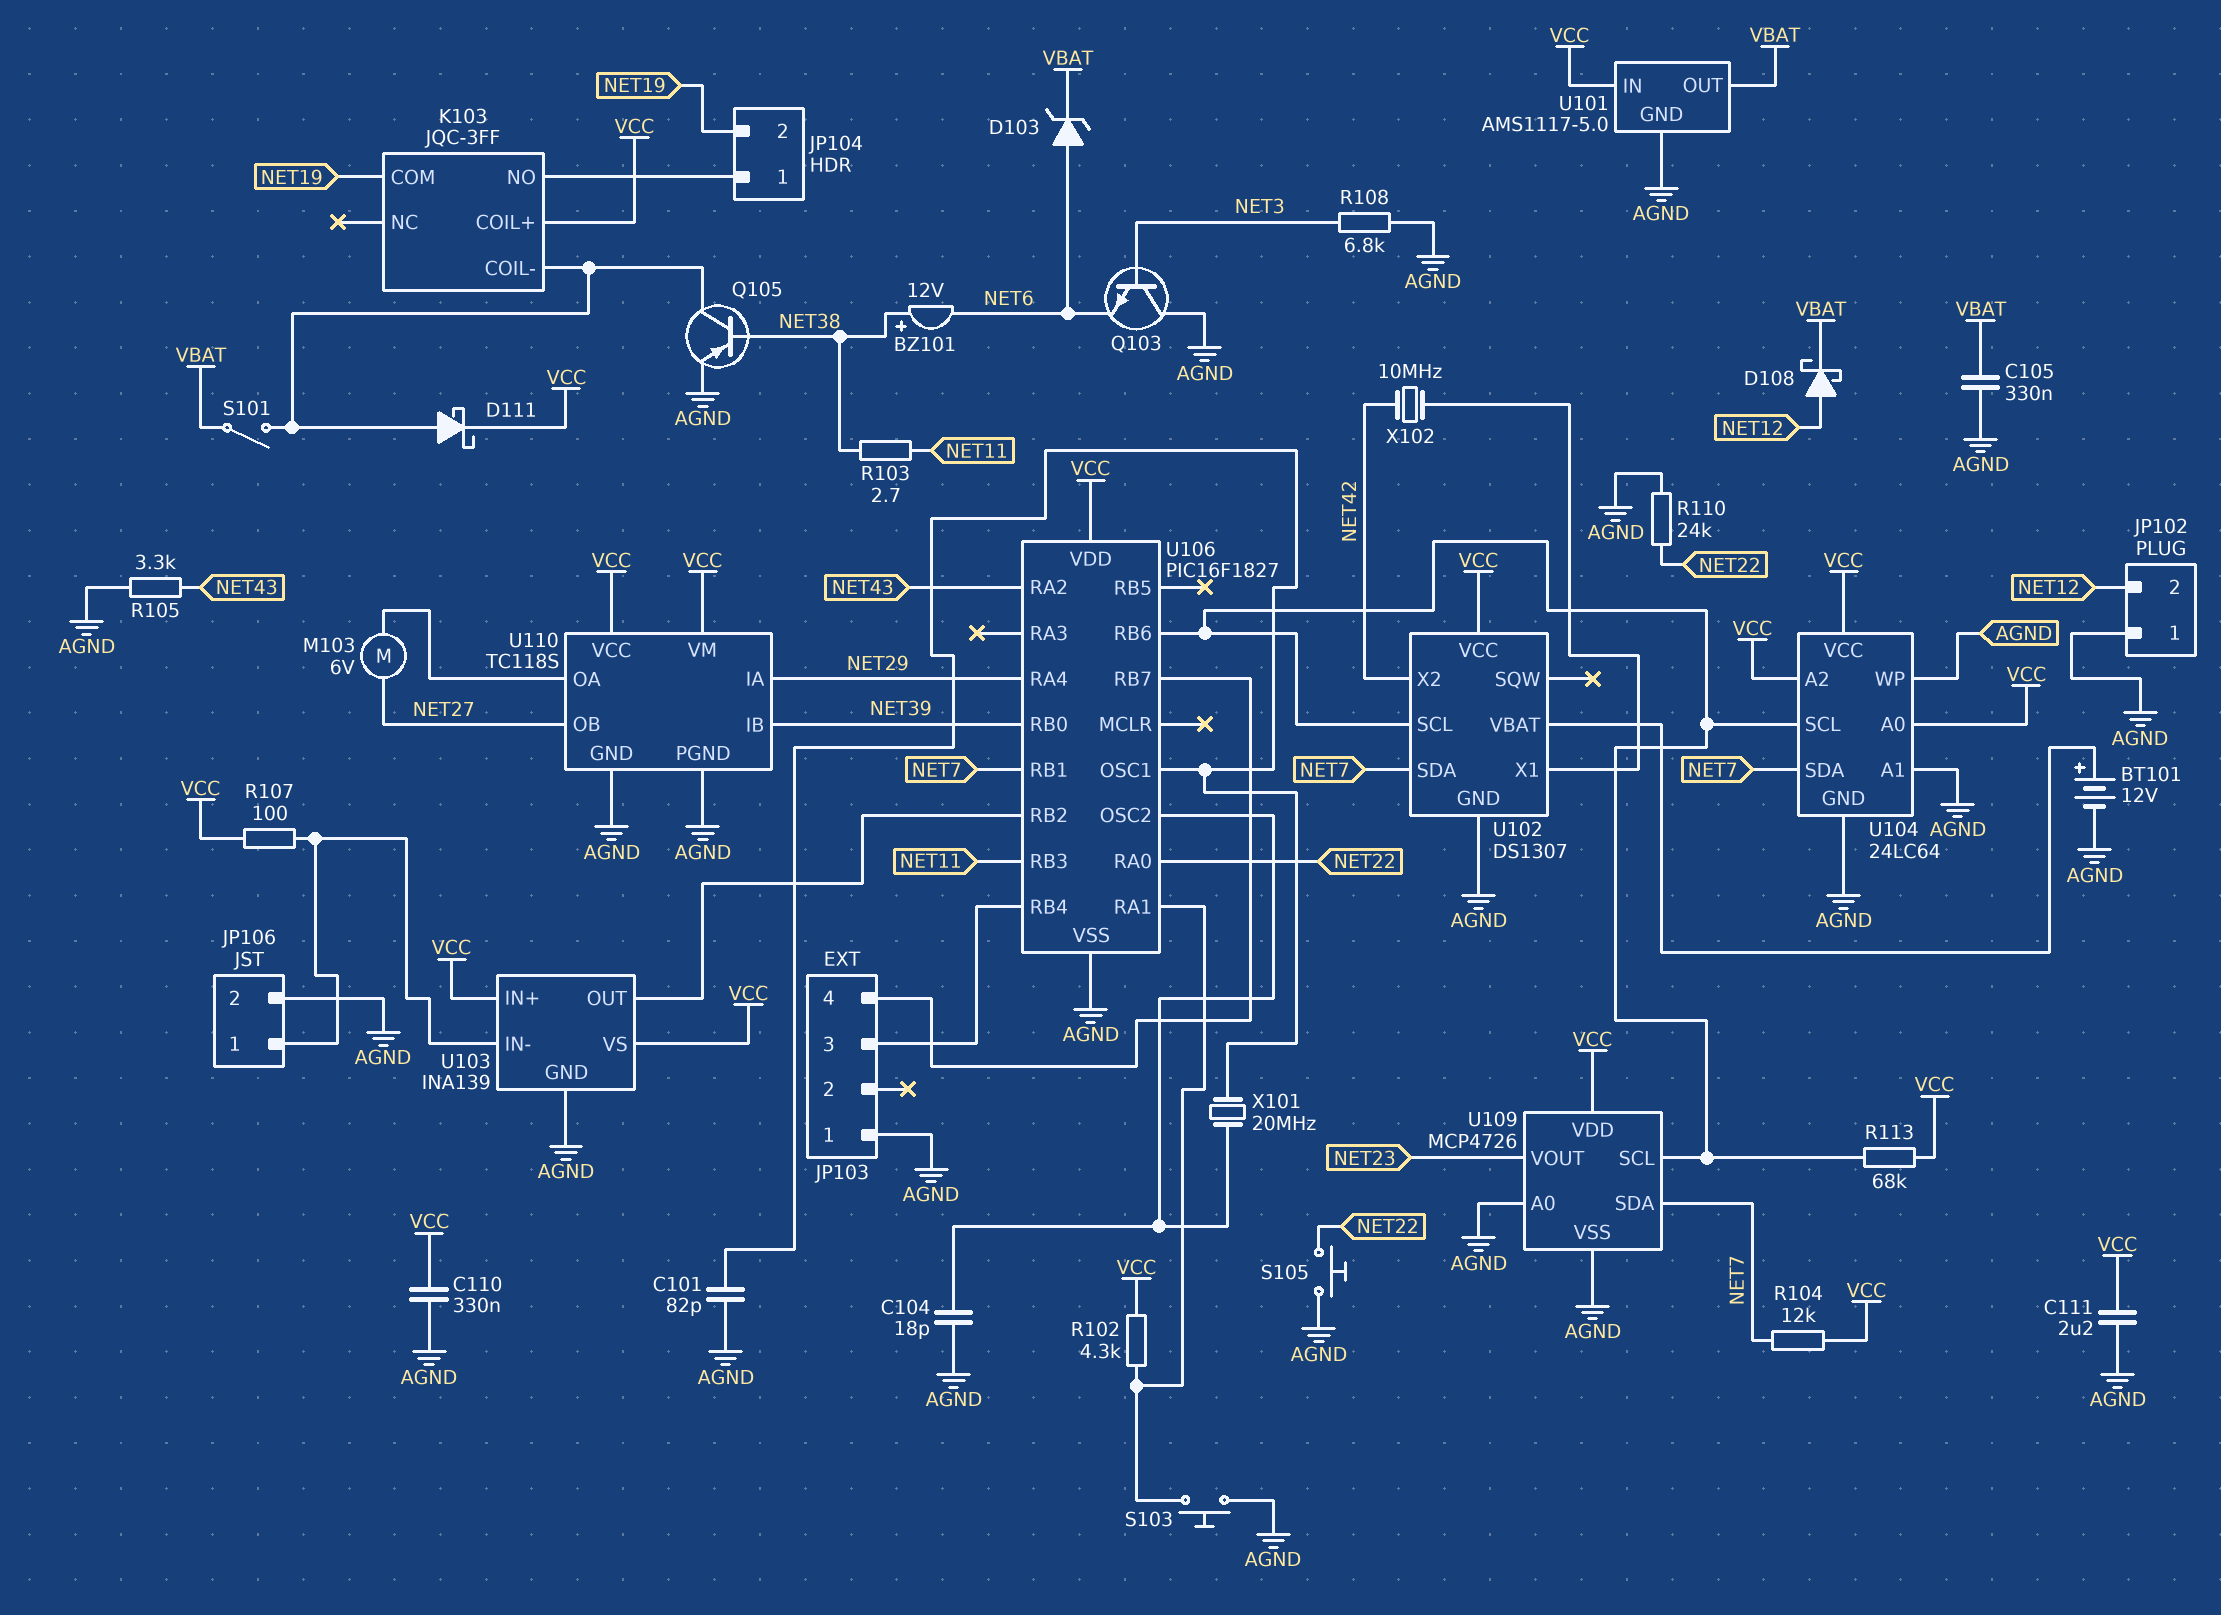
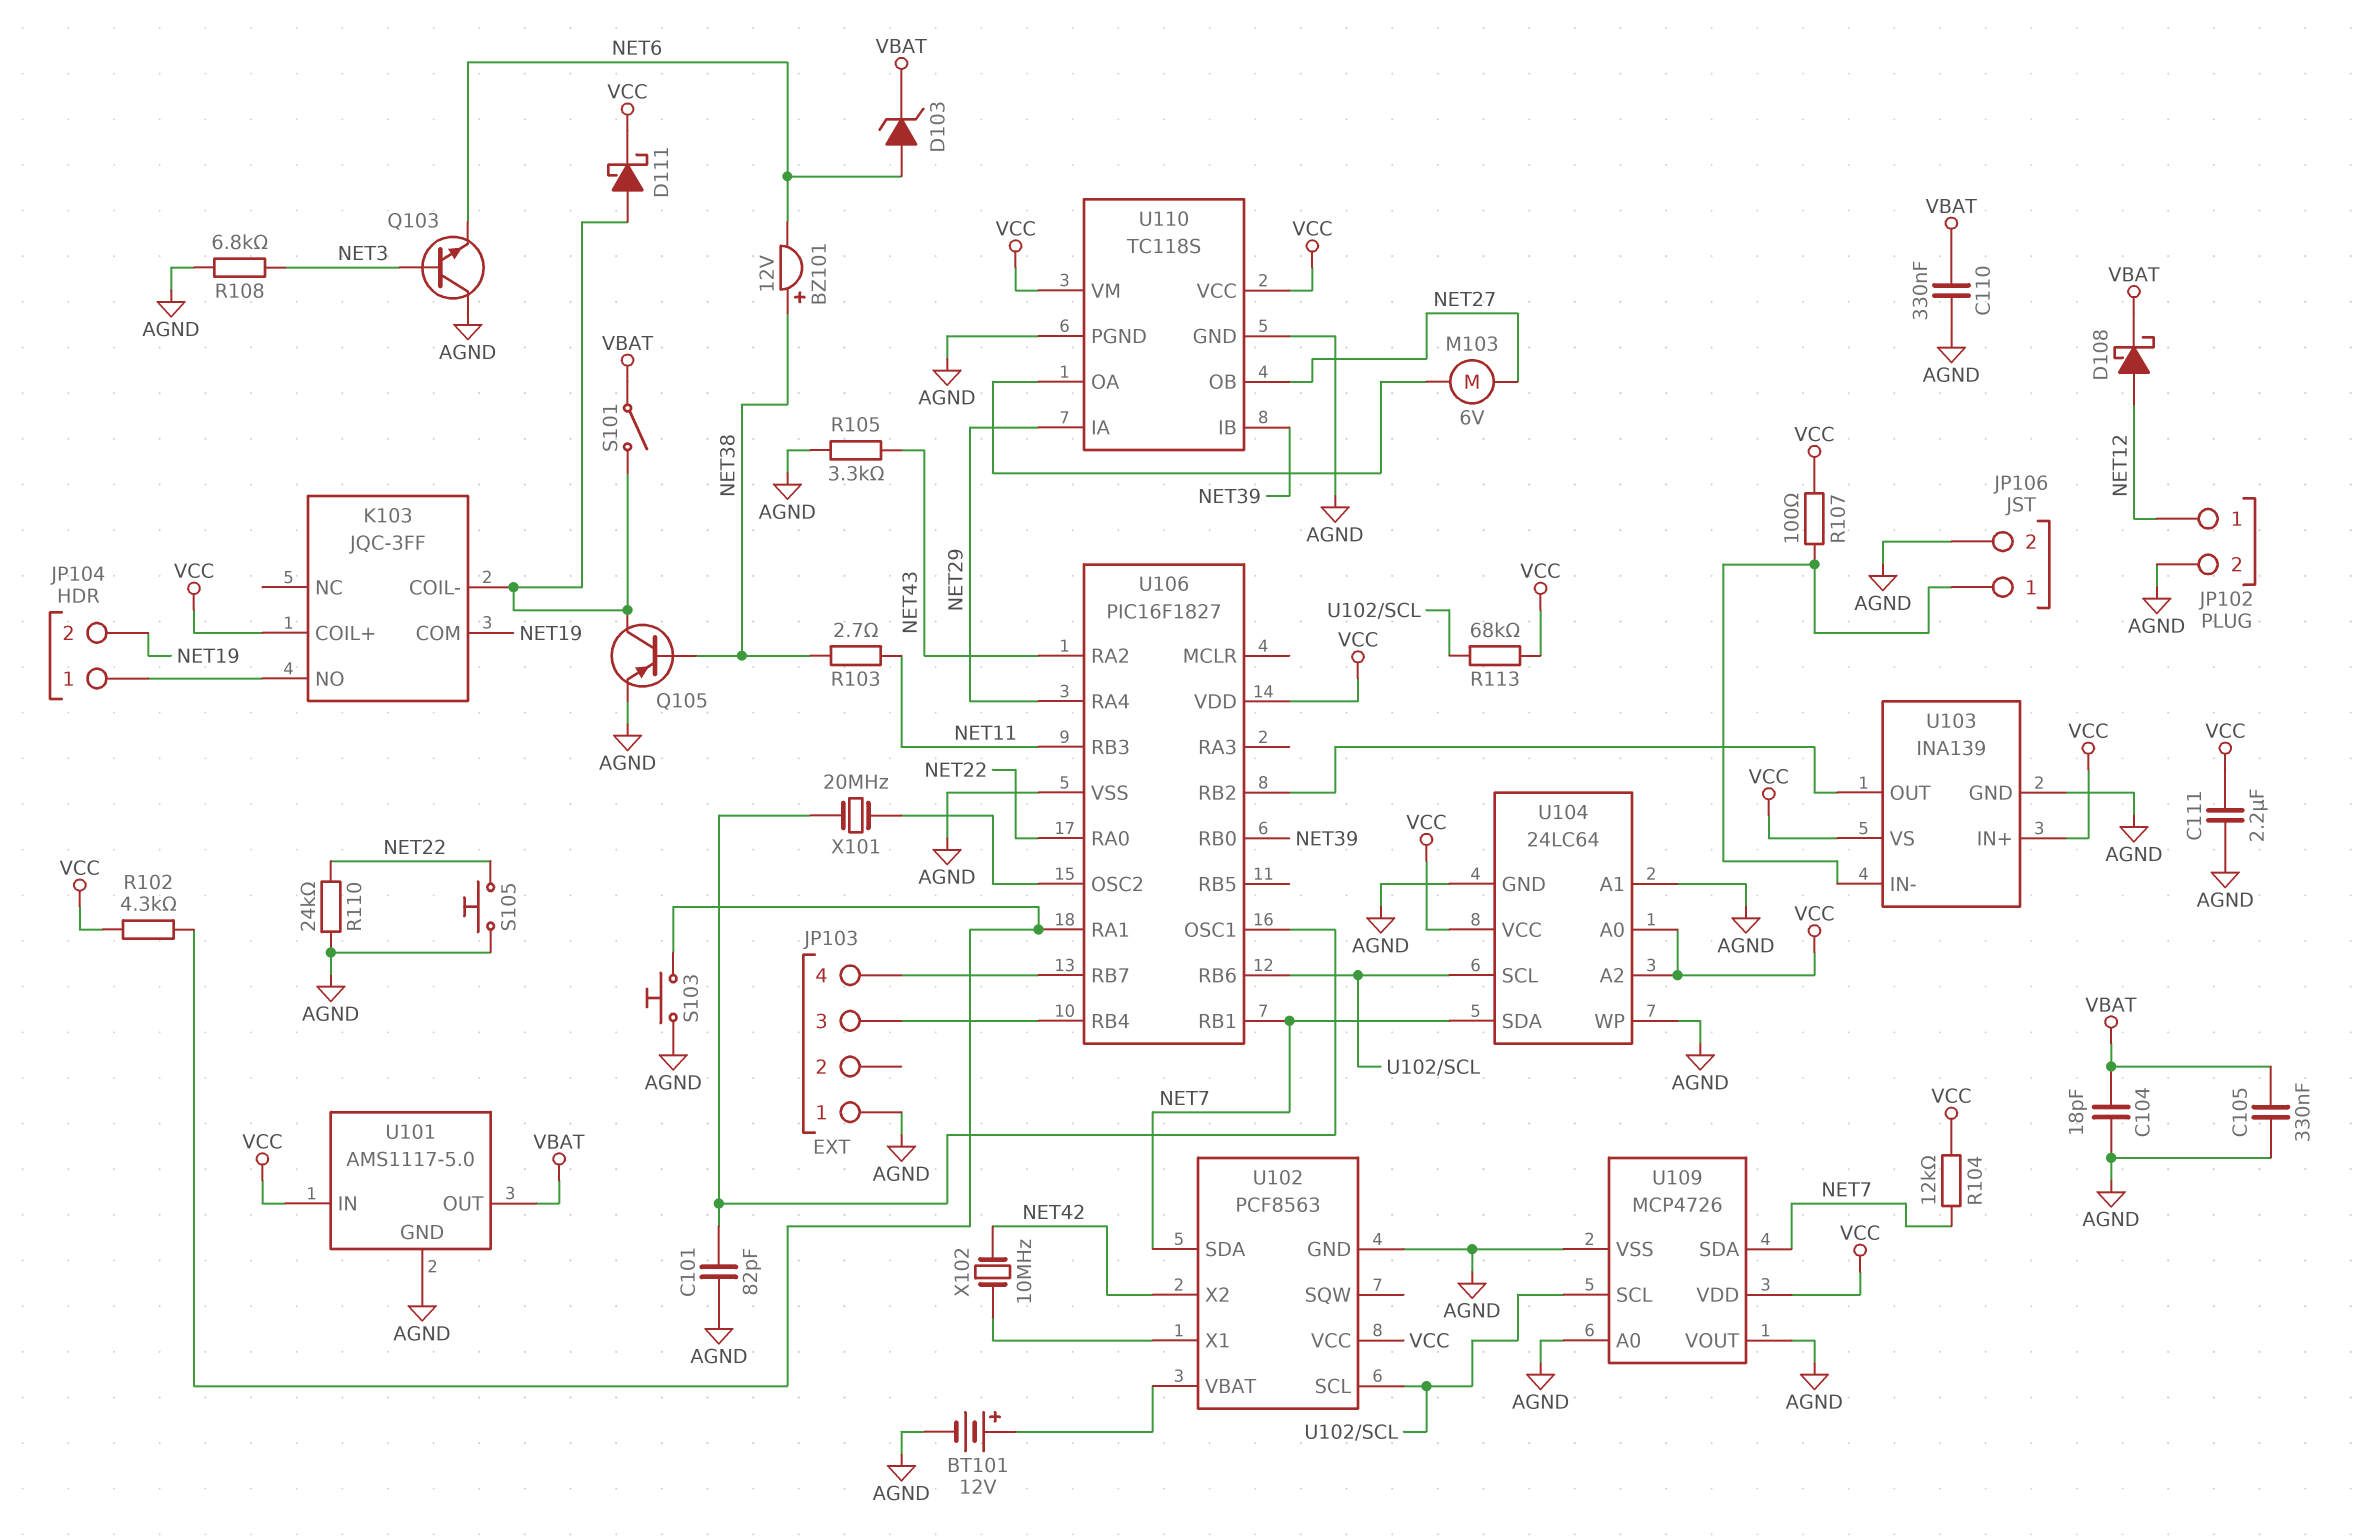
C104: 18pF (AGND, U106/OSC2) -> 18pF (AGND, VBAT)
C110: 330nF (AGND, VCC) -> 330nF (AGND, VBAT)
JP102 pin 1: AGND -> NET12
JP102 pin 2: NET12 -> AGND
U102: DS1307 -> PCF8563
U109 pin VOUT: NET23 -> AGND

